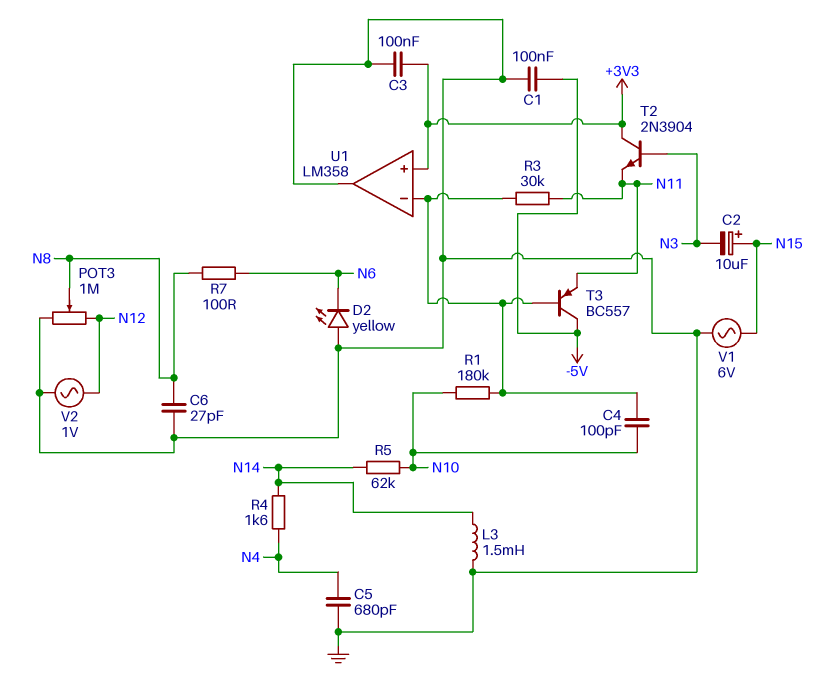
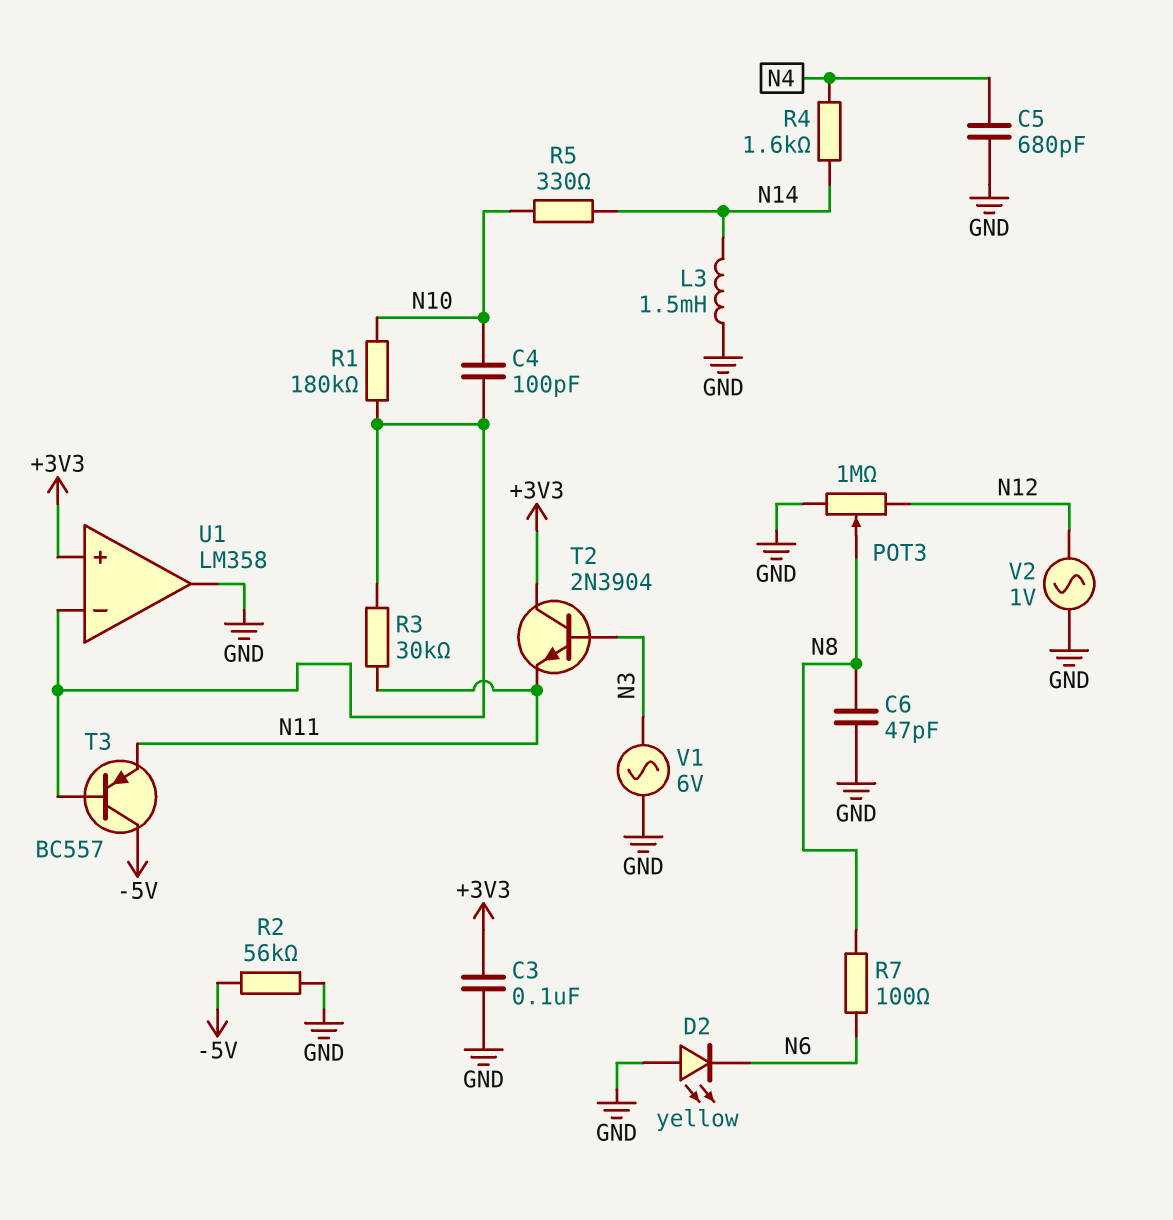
C1: 100nF (-5V, GND) -> none
C2: 10uF (plus N15, minus N3) -> none
C6: 27pF (GND, N8) -> 47pF (GND, N8)
R2: none -> 56k (-5V, GND)
R5: 62k (N10, N14) -> 330 (N10, N14)
V1: AC 6V (GND, N15) -> AC 6V (GND, N3)

